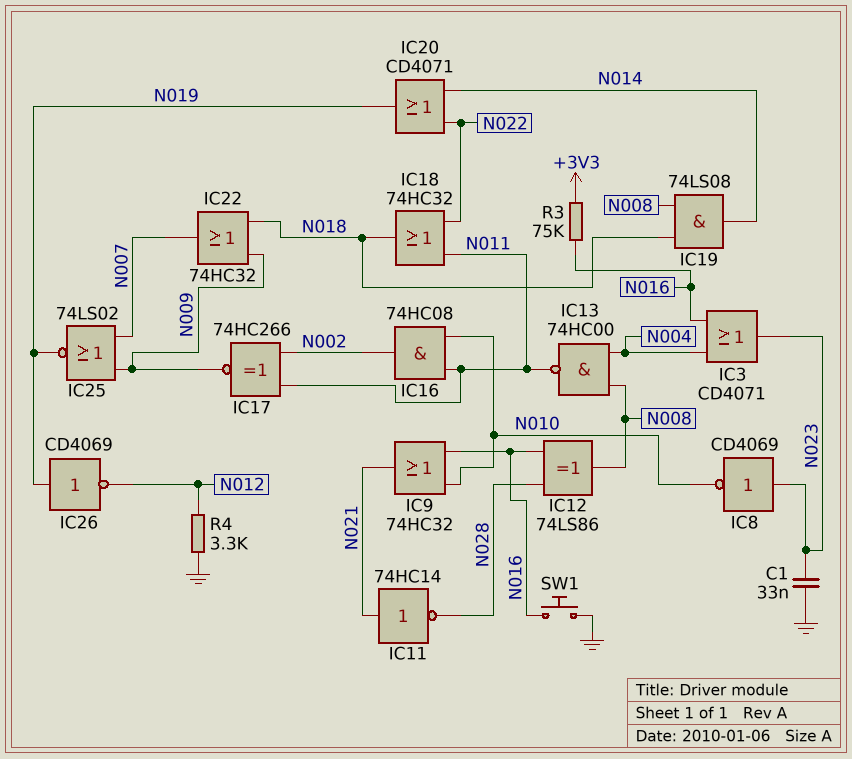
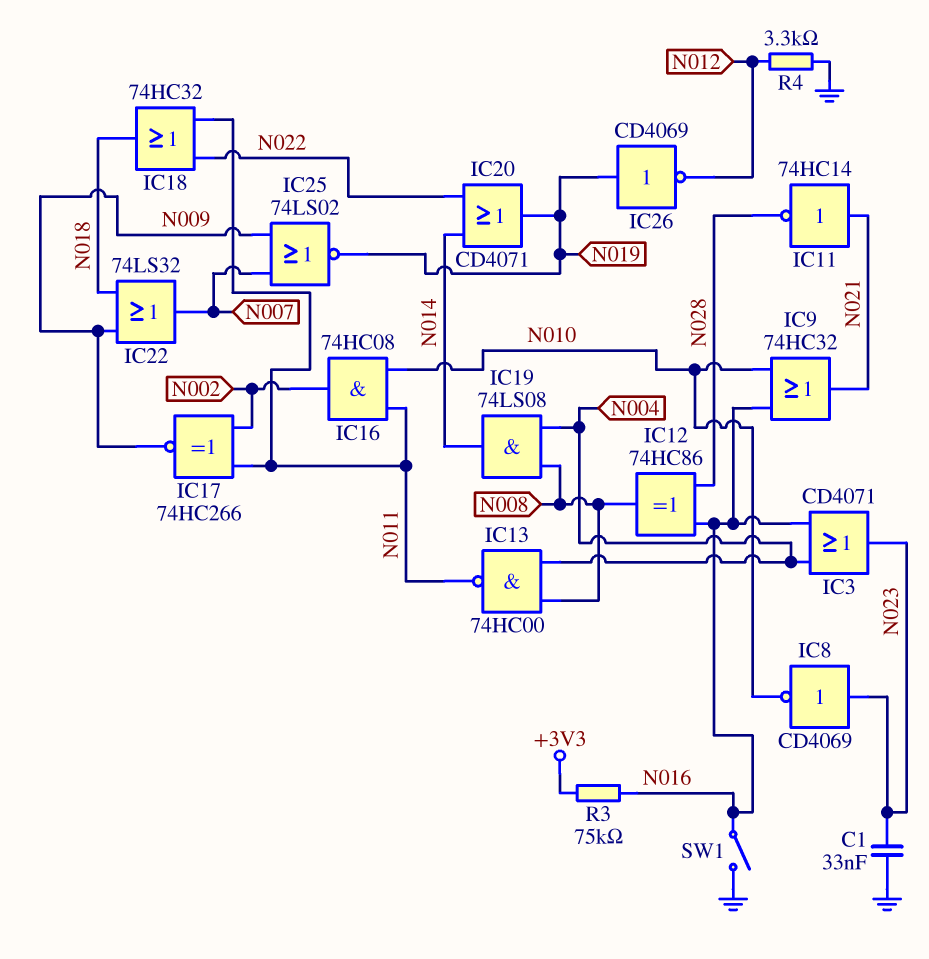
IC12: XOR 74LS86 (in N016, in N028, out N008) -> XOR 74HC86 (in N016, in N028, out N008)
IC19: AND 74LS08 (in N008, in N018, out N014) -> AND 74LS08 (in N004, in N008, out N014)
IC22: OR 74HC32 (in N009, in N018, out N007) -> OR 74LS32 (in N009, in N018, out N007)
SW1: button (GND, N016) -> switch (GND, N016)

